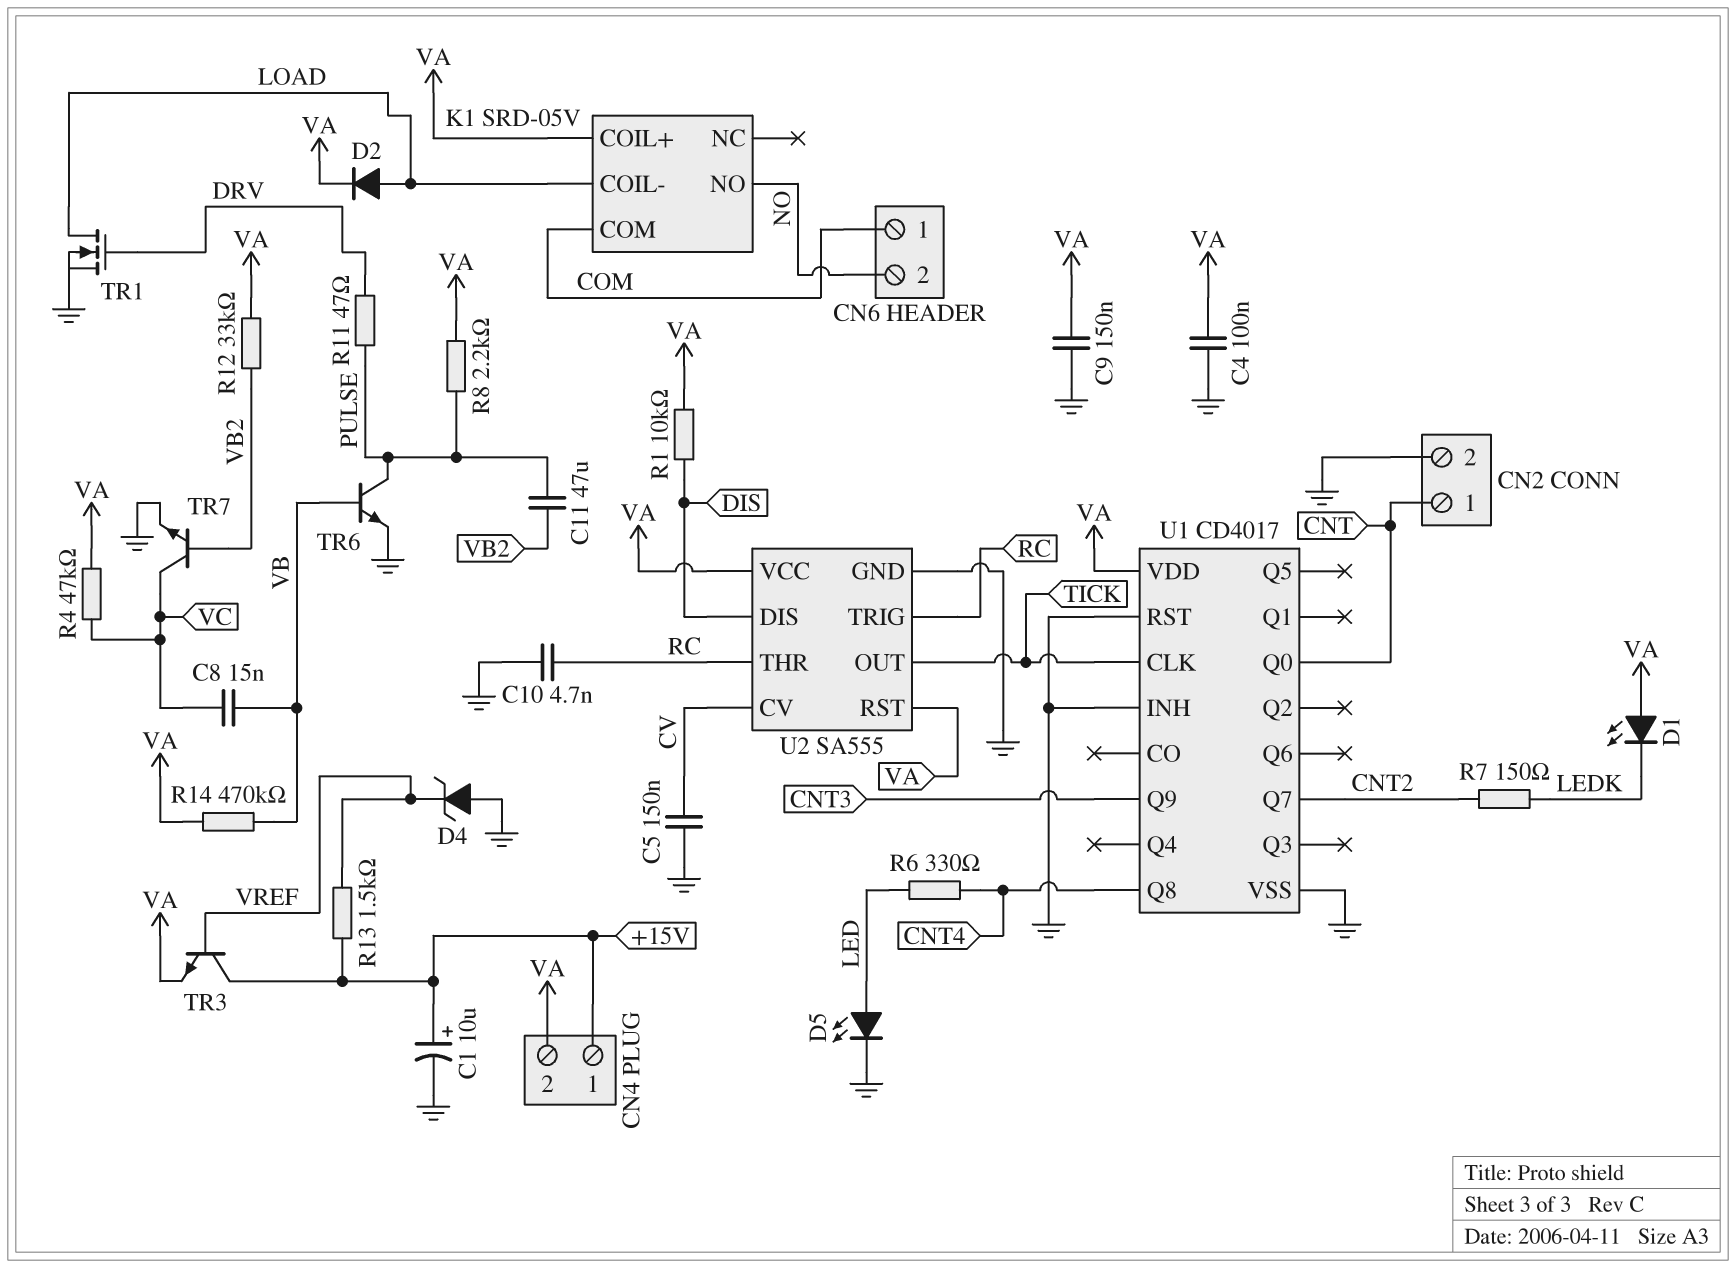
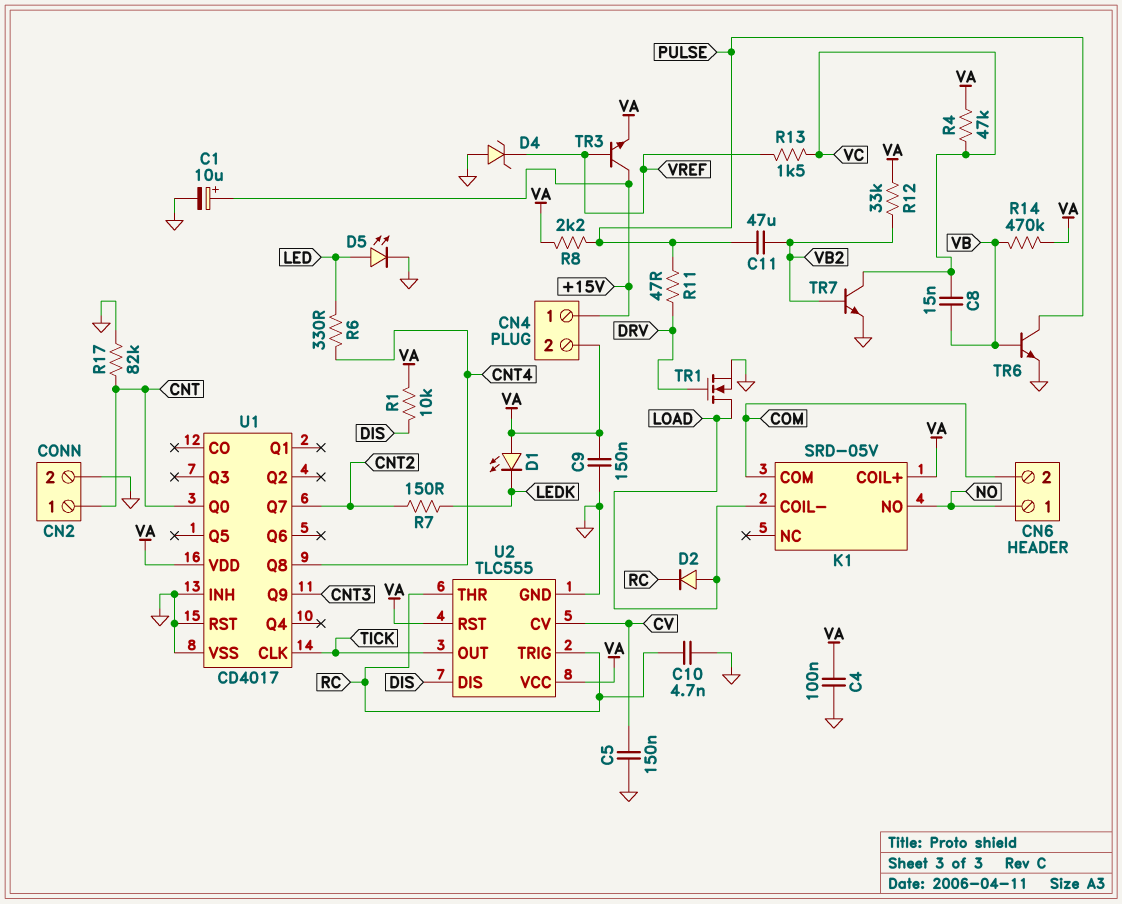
CN6 pin 1: COM -> NO
CN6 pin 2: NO -> COM
D2: diode (A LOAD, K VA) -> diode (A LOAD, K RC)
R13: 1.5k (+15V, VREF) -> 1.5k (VC, VREF)
R17: none -> 82k (CNT, GND)
U2: SA555 -> TLC555

